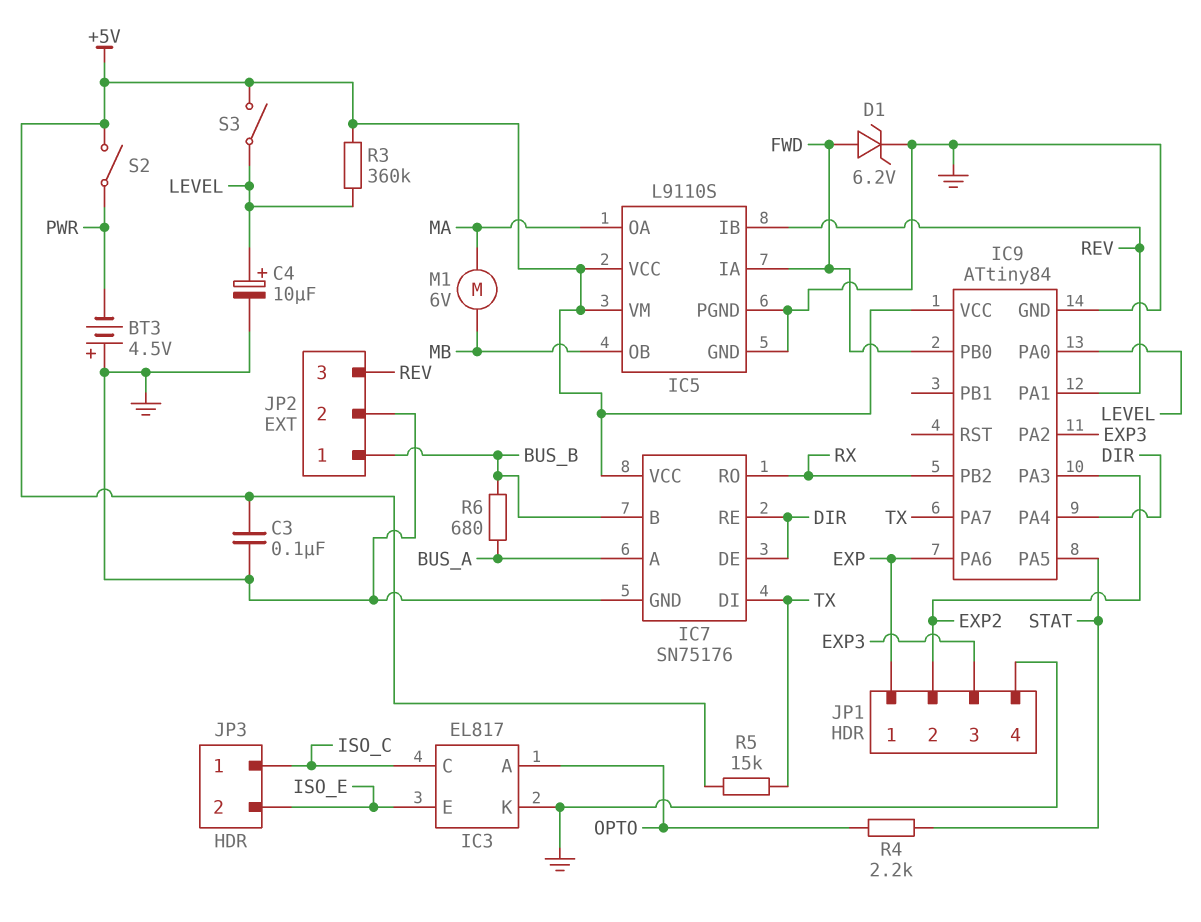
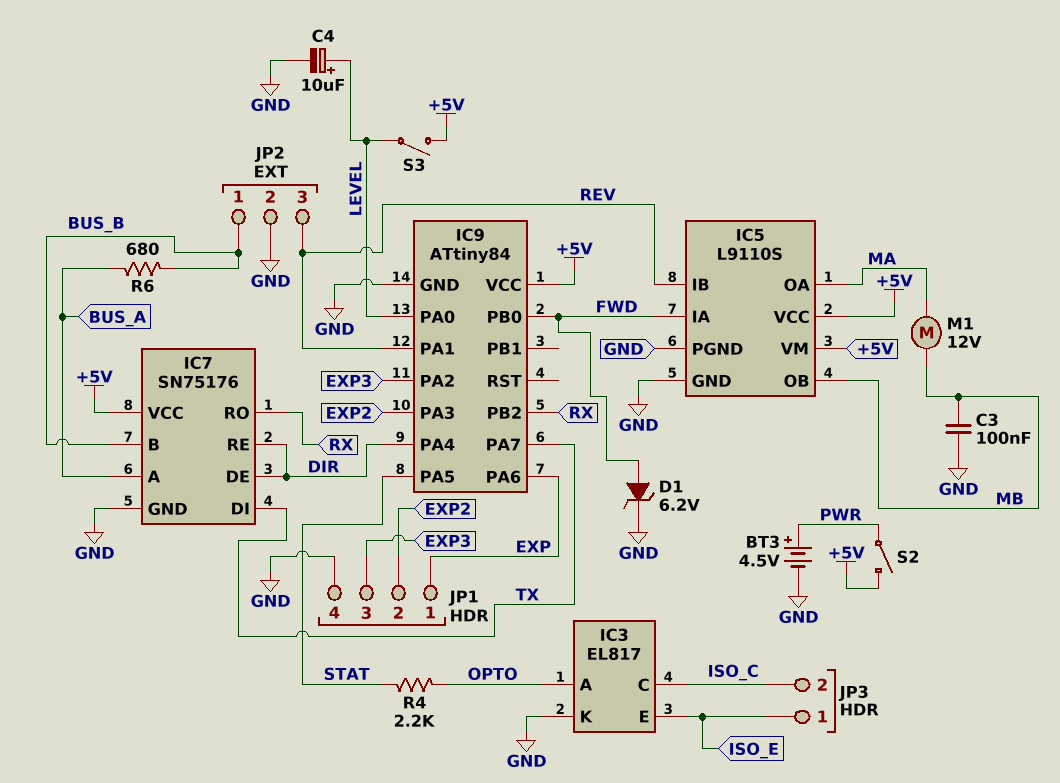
BT3: 4.5V (plus GND, minus PWR) -> 4.5V (plus PWR, minus GND)
C3: 100nF (+5V, GND) -> 100nF (GND, MB)
JP3 pin 1: ISO_C -> ISO_E
JP3 pin 2: ISO_E -> ISO_C
M1: motor 6V (MA, MB) -> motor 12V (MA, MB)
R3: 360k (+5V, LEVEL) -> none
R5: 15k (+5V, TX) -> none

